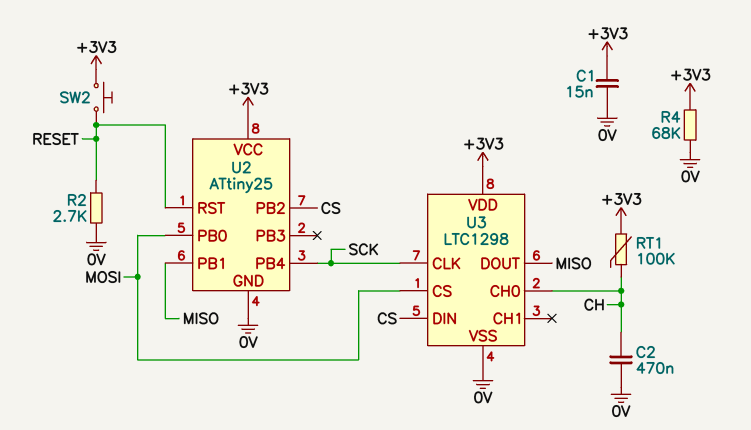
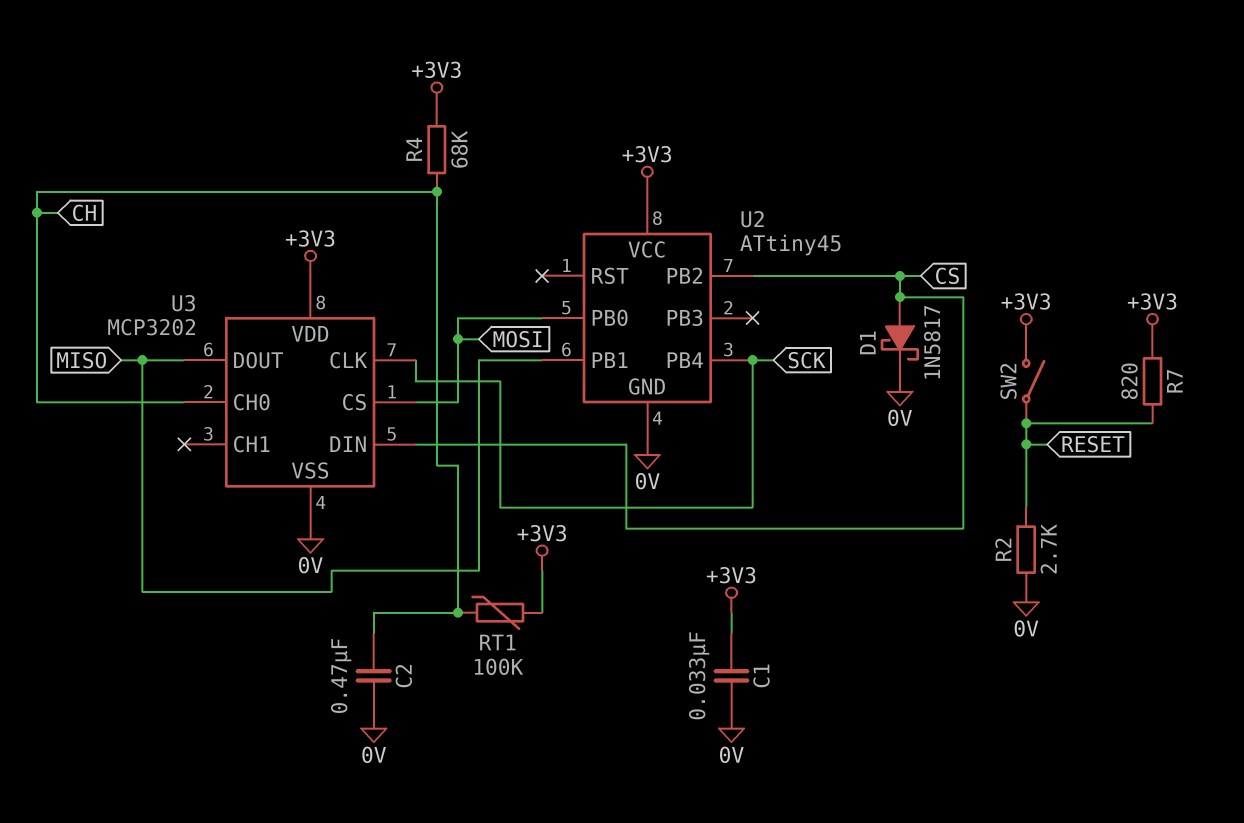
C1: 15nF (+3V3, 0V) -> 33nF (+3V3, 0V)
D1: none -> schottky 1N5817 (A CS, K 0V)
R4: 68k (+3V3, 0V) -> 68k (+3V3, CH)
R7: none -> 820 (+3V3, RESET)
SW2: button (+3V3, RESET) -> switch (+3V3, RESET)
U2: ATtiny25 -> ATtiny45
U2 pin RST: RESET -> none
U3: LTC1298 -> MCP3202

